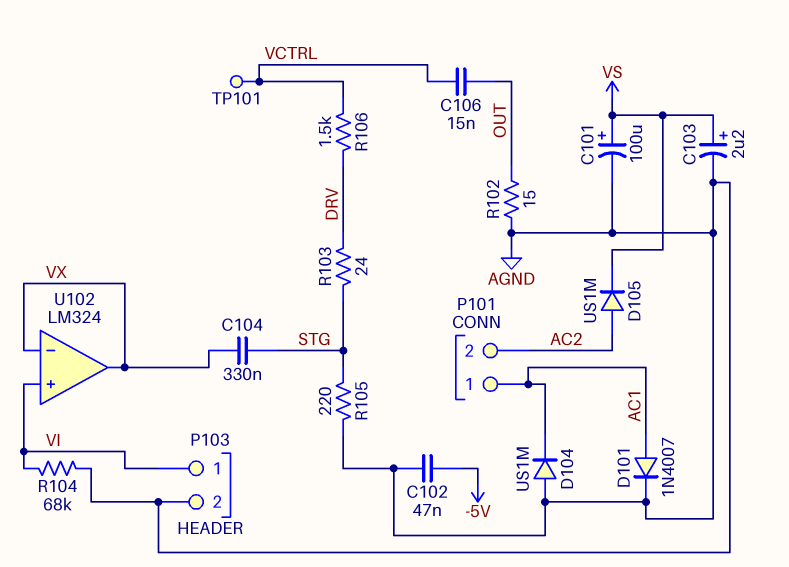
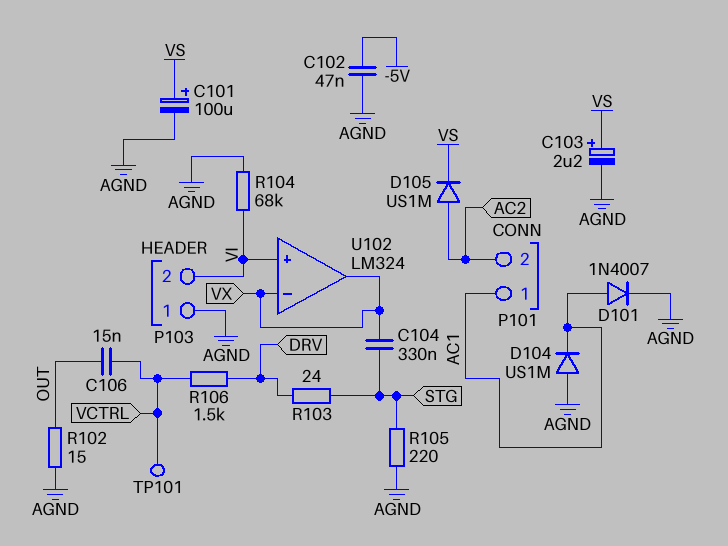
P103 pin 1: VI -> AGND
P103 pin 2: AGND -> VI

